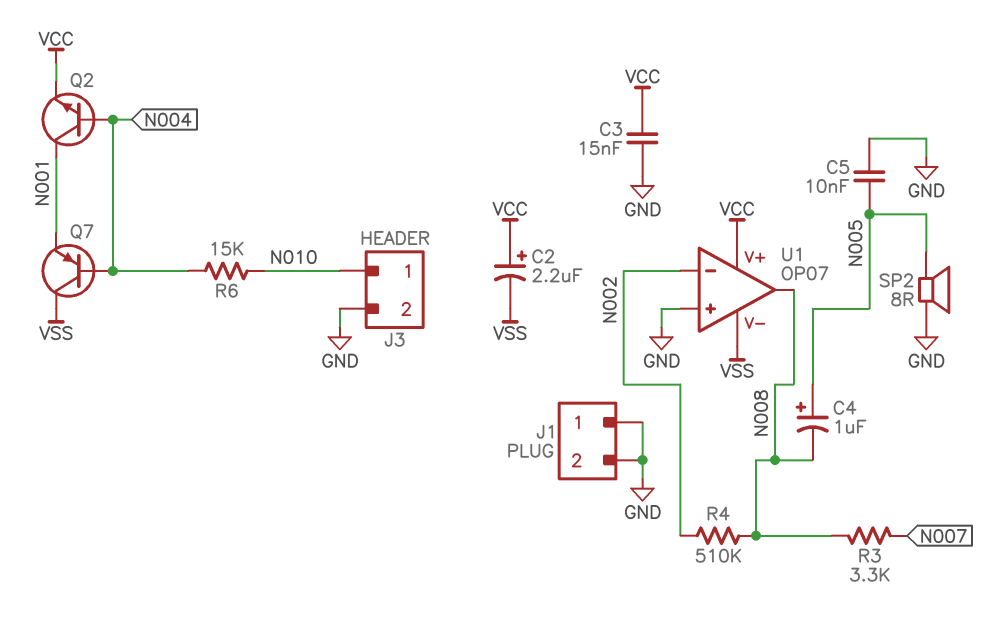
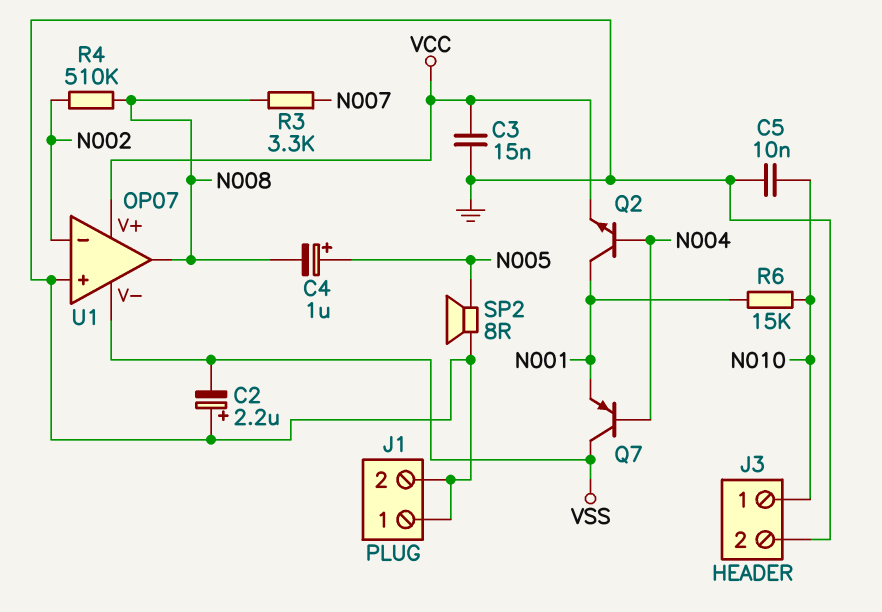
C2: 2.2uF (plus VCC, minus VSS) -> 2.2uF (plus GND, minus VSS)
C5: 10nF (GND, N005) -> 10nF (GND, N010)
R6: 15k (N004, N010) -> 15k (N001, N010)

